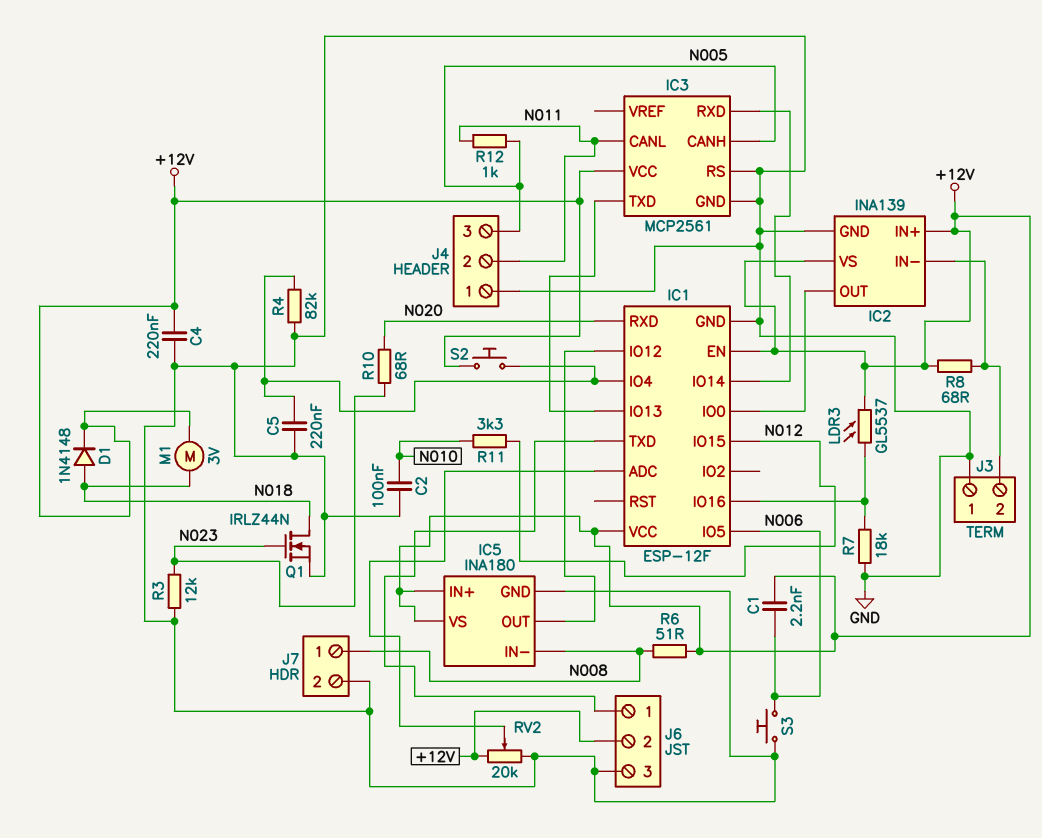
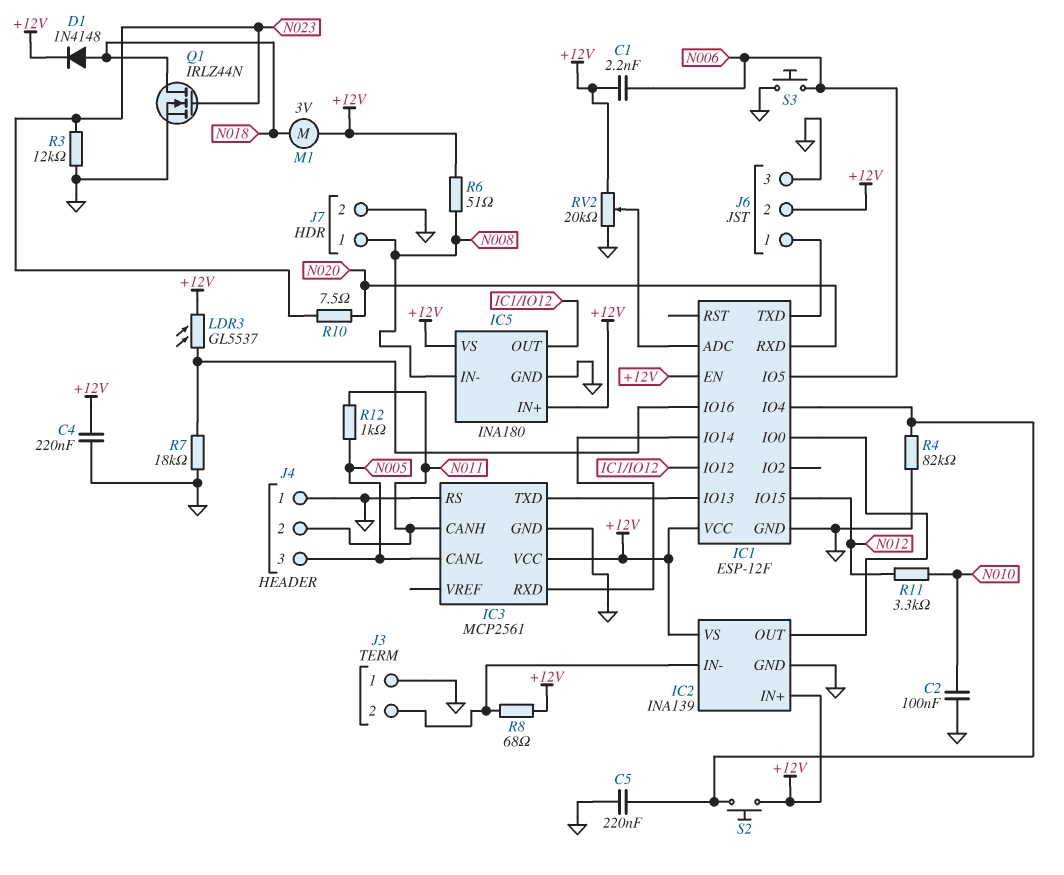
IC3 pin CANH: N005 -> N011
IC3 pin CANL: N011 -> N005
R10: 68 (N020, N023) -> 7.5 (N020, N023)

